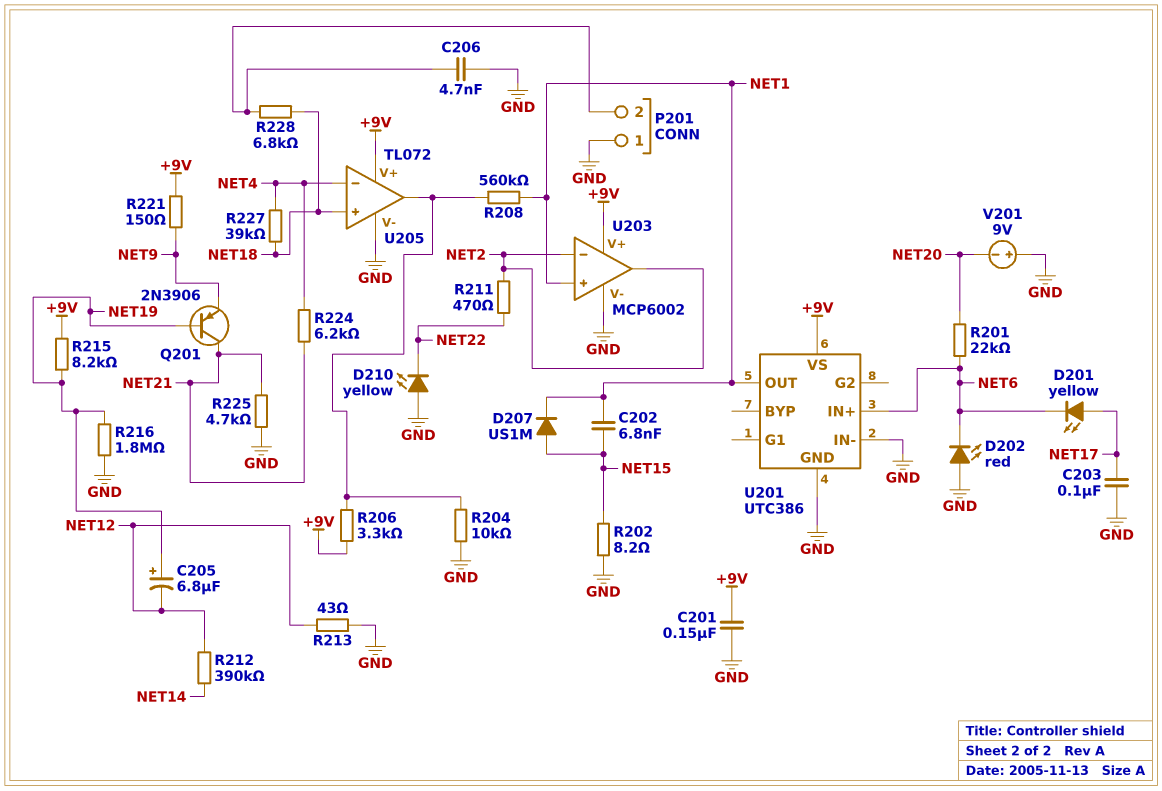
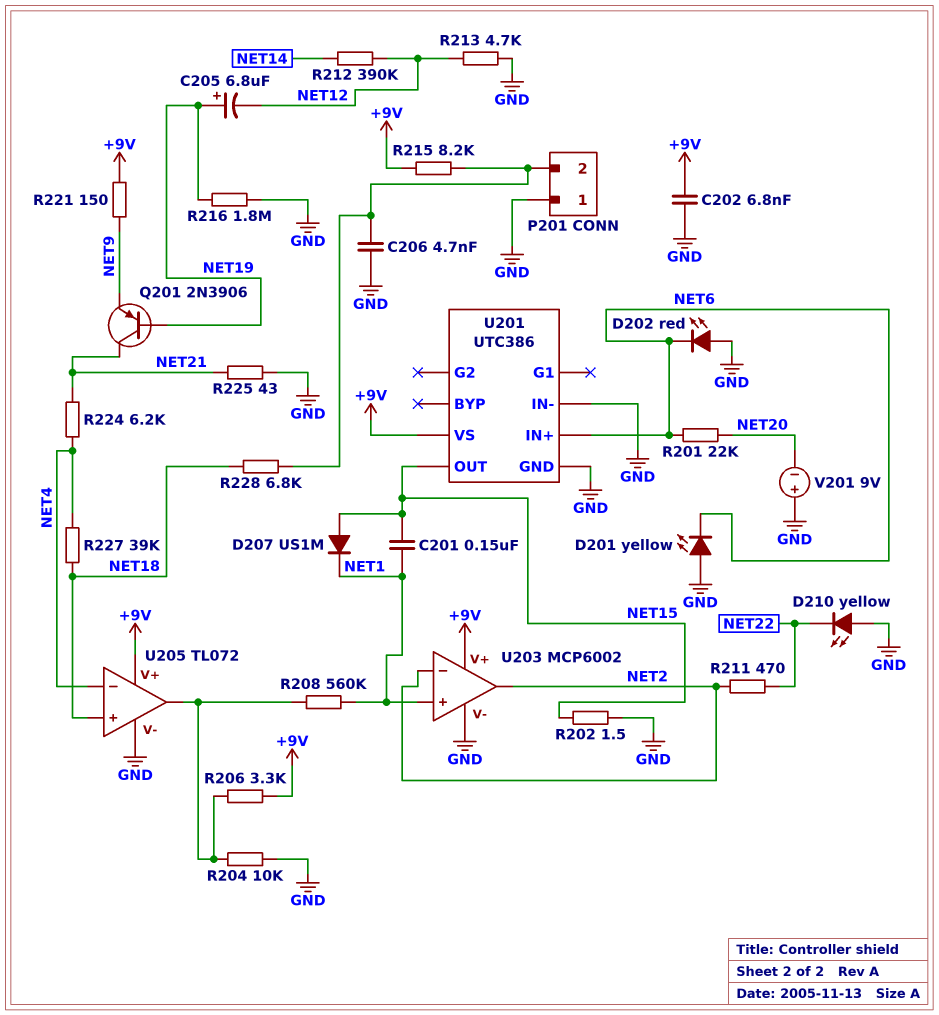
C201: 150nF (+9V, GND) -> 150nF (NET1, NET15)
C202: 6.8nF (NET1, NET15) -> 6.8nF (+9V, GND)
C203: 100nF (GND, NET17) -> none
D201: LED yellow (A NET17, K NET6) -> LED yellow (A GND, K NET6)
R202: 8.2 (GND, NET15) -> 1.5 (GND, NET15)
R213: 43 (GND, NET12) -> 4.7k (GND, NET12)
R215: 8.2k (+9V, NET19) -> 8.2k (+9V, P201/2)
R225: 4.7k (GND, NET21) -> 43 (GND, NET21)
U201 pin OUT: NET1 -> NET15

